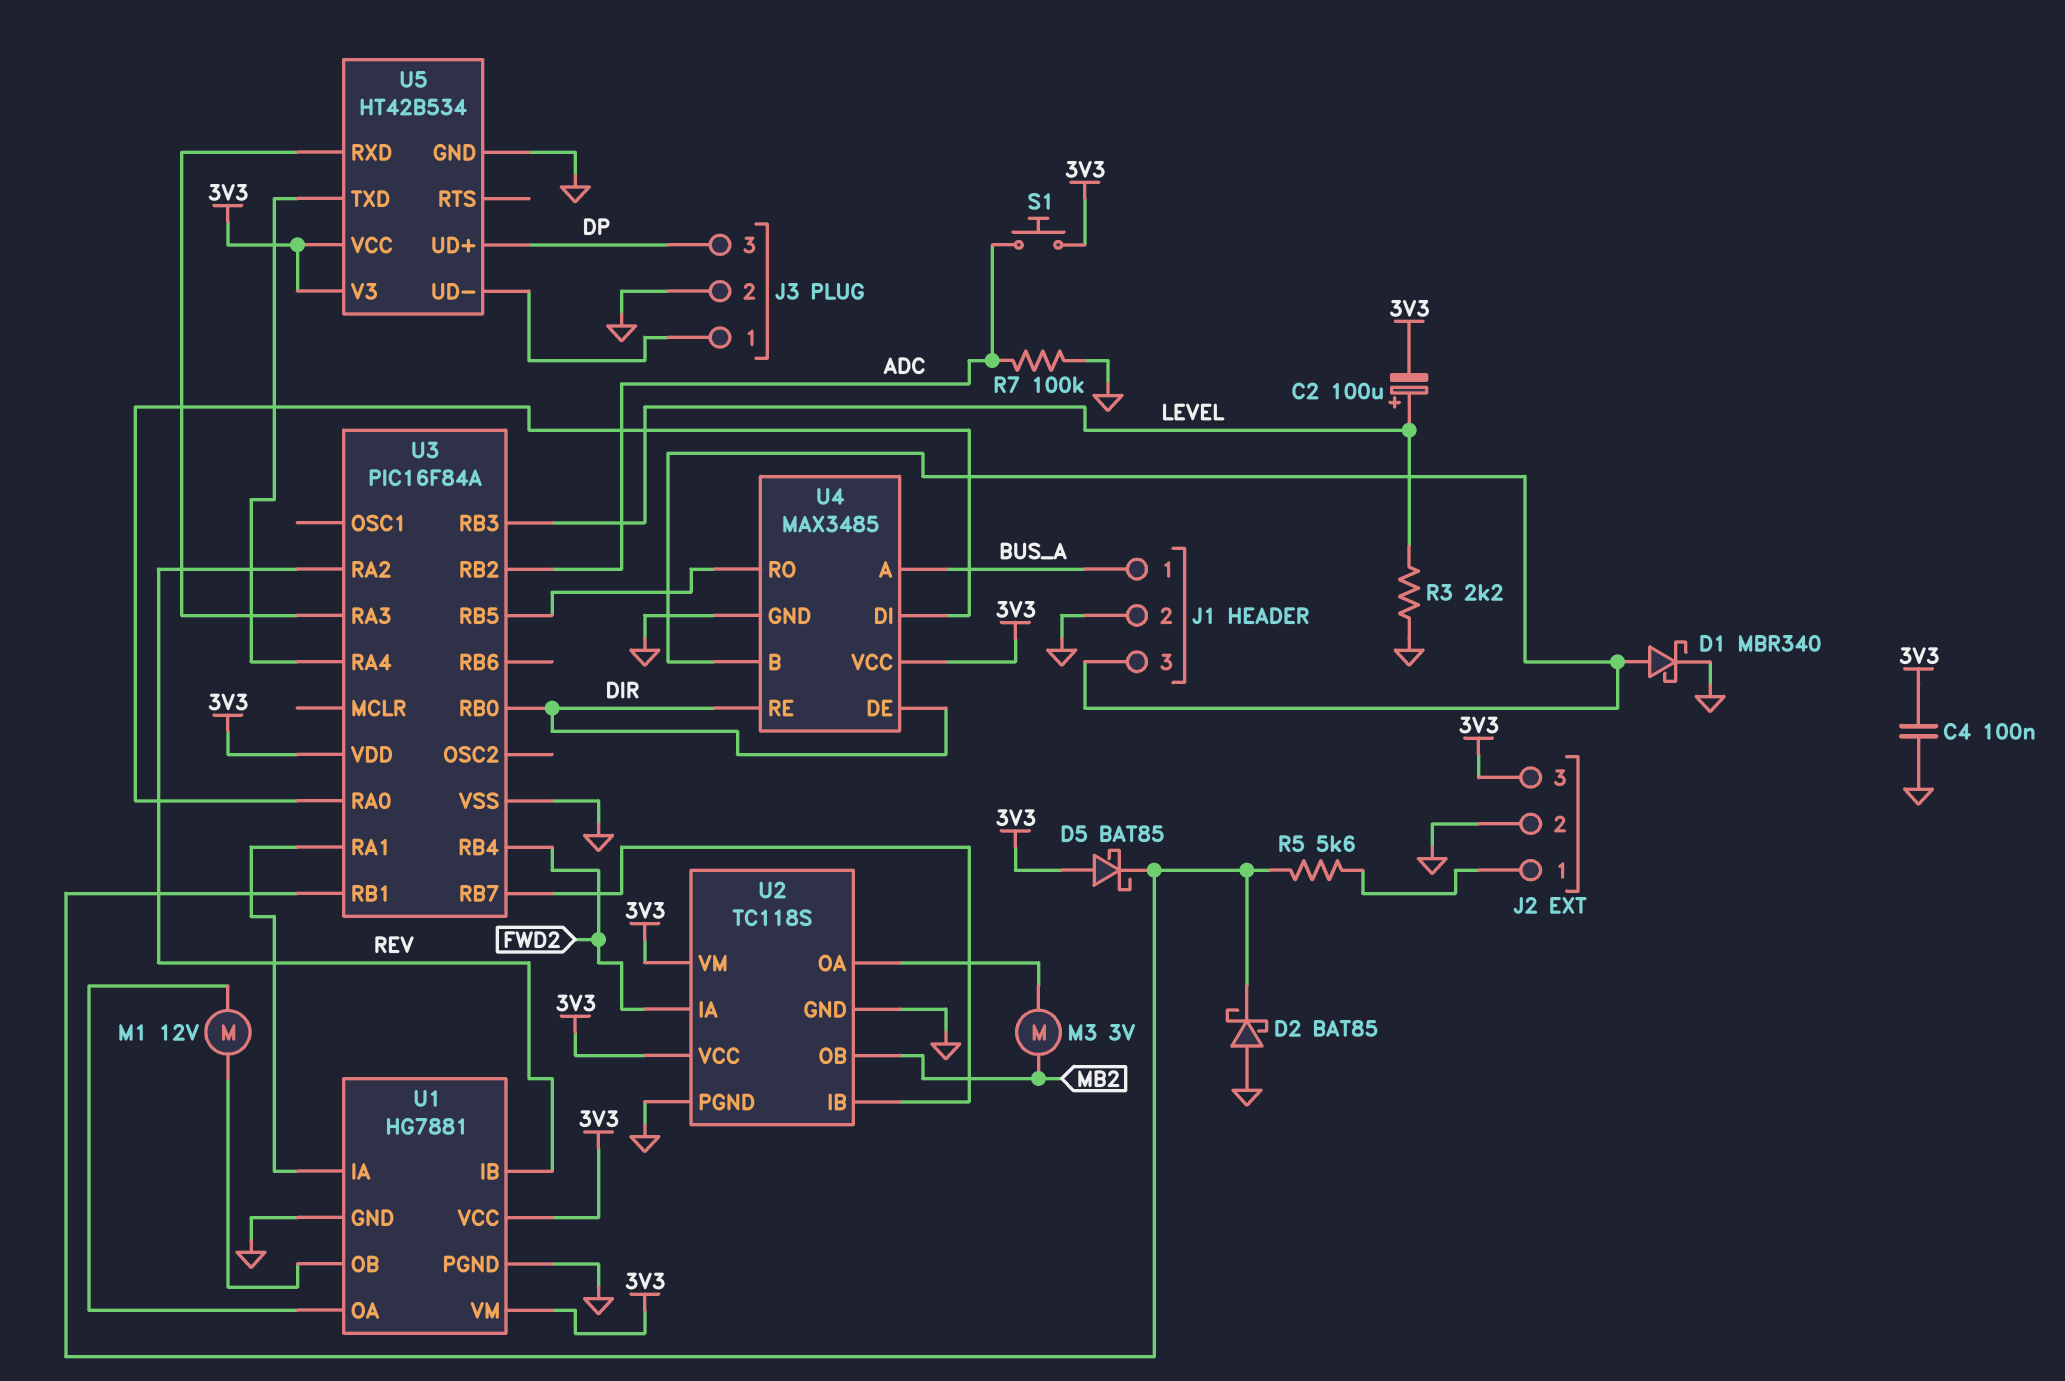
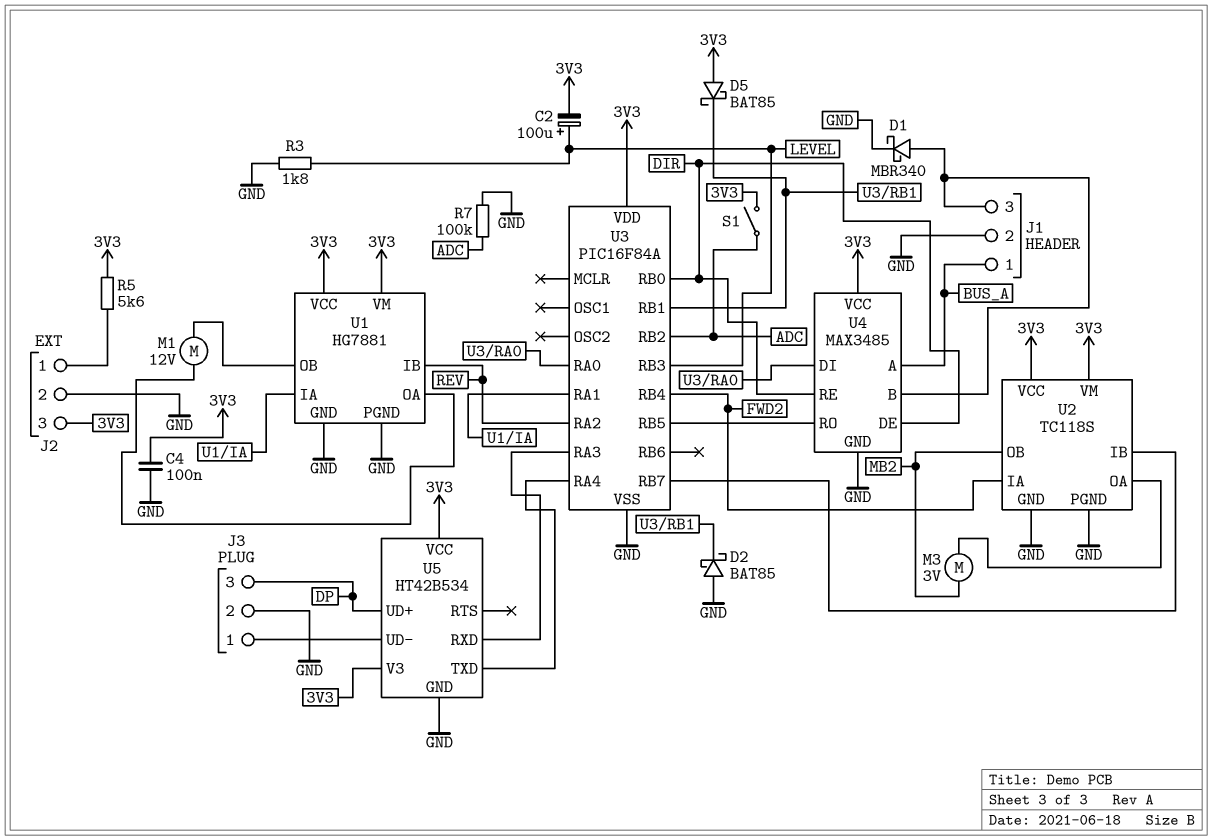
R3: 2.2k (GND, LEVEL) -> 1.8k (GND, LEVEL)
R5: 5.6k (J2/1, U3/RB1) -> 5.6k (3V3, J2/1)
S1: button (3V3, ADC) -> switch (3V3, ADC)

